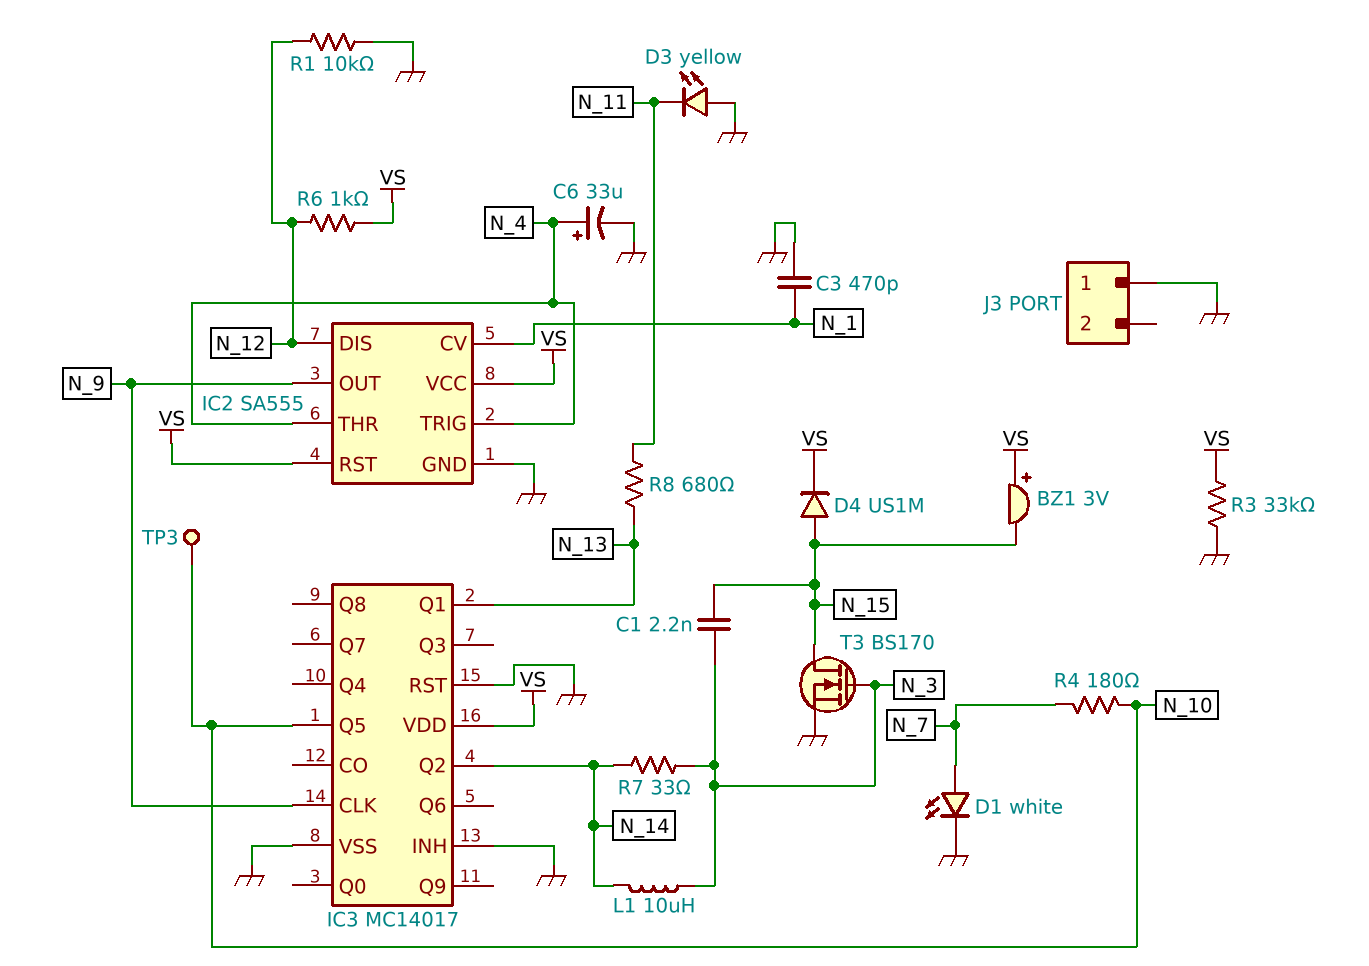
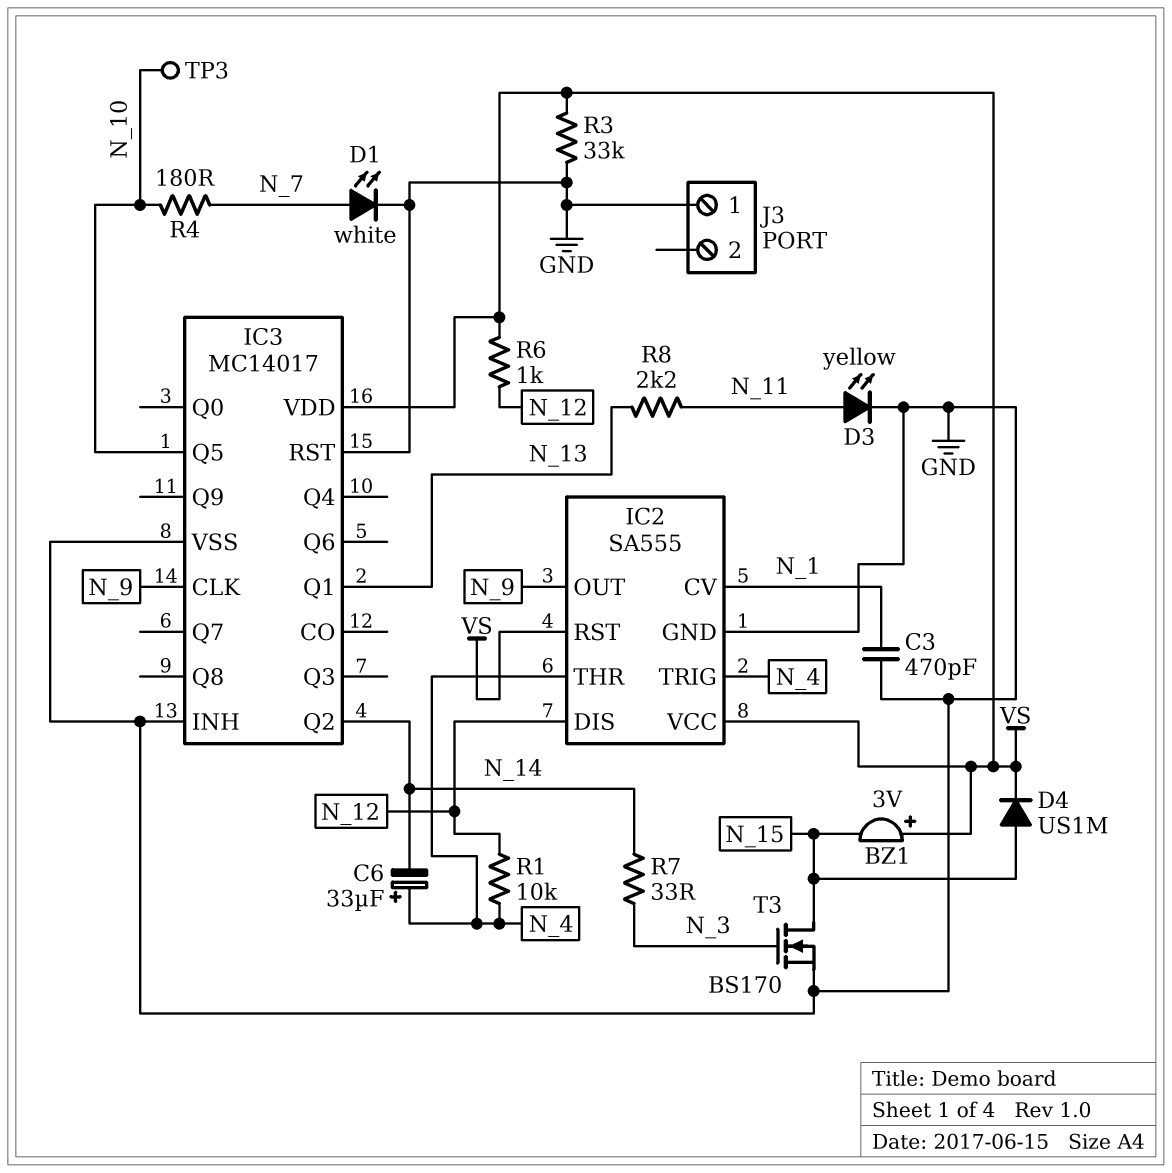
C1: 2.2nF (N_3, N_15) -> none
C6: 33uF (plus N_4, minus GND) -> 33uF (plus N_4, minus N_14)
D3: LED yellow (A GND, K N_11) -> LED yellow (A N_11, K GND)
L1: 10uH (N_3, N_14) -> none
R1: 10k (GND, N_12) -> 10k (N_4, N_12)
R8: 680 (N_11, N_13) -> 2.2k (N_11, N_13)

